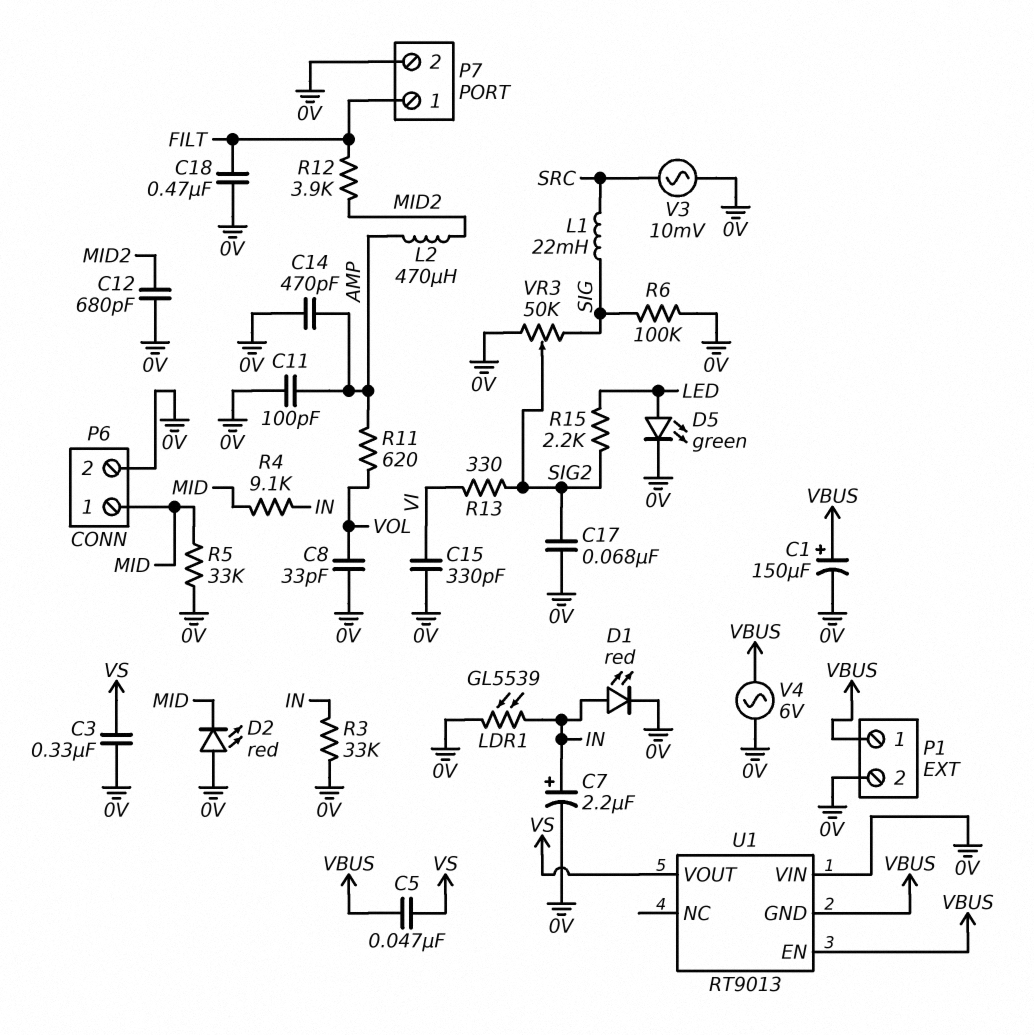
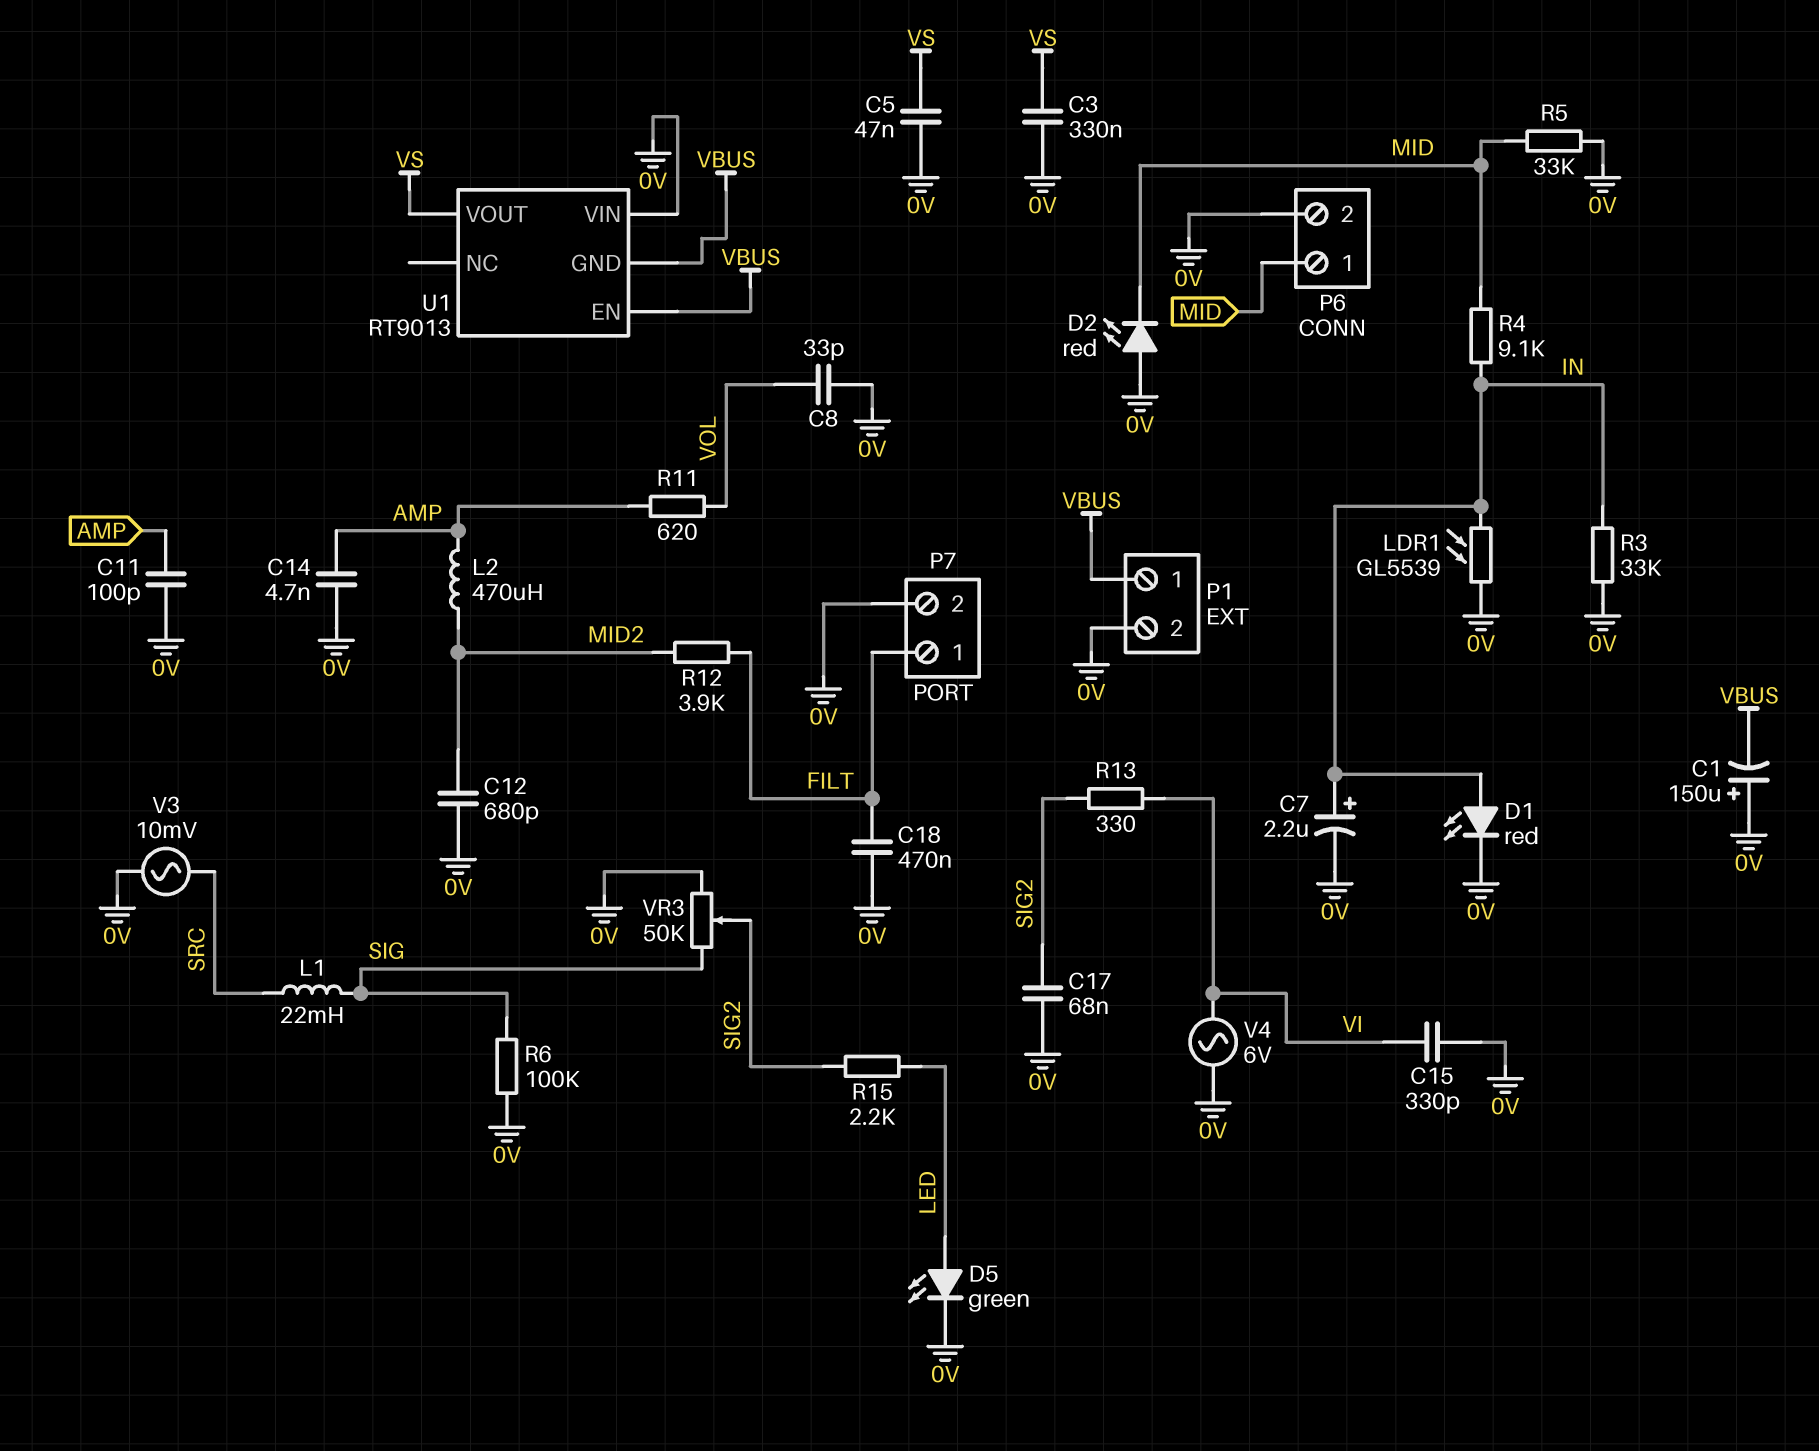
C1: 150uF (plus VBUS, minus 0V) -> 150uF (plus 0V, minus VBUS)
C5: 47nF (VBUS, VS) -> 47nF (0V, VS)
C14: 470pF (0V, AMP) -> 4.7nF (0V, AMP)
V4: AC 6V (0V, VBUS) -> AC 6V (0V, VI)

